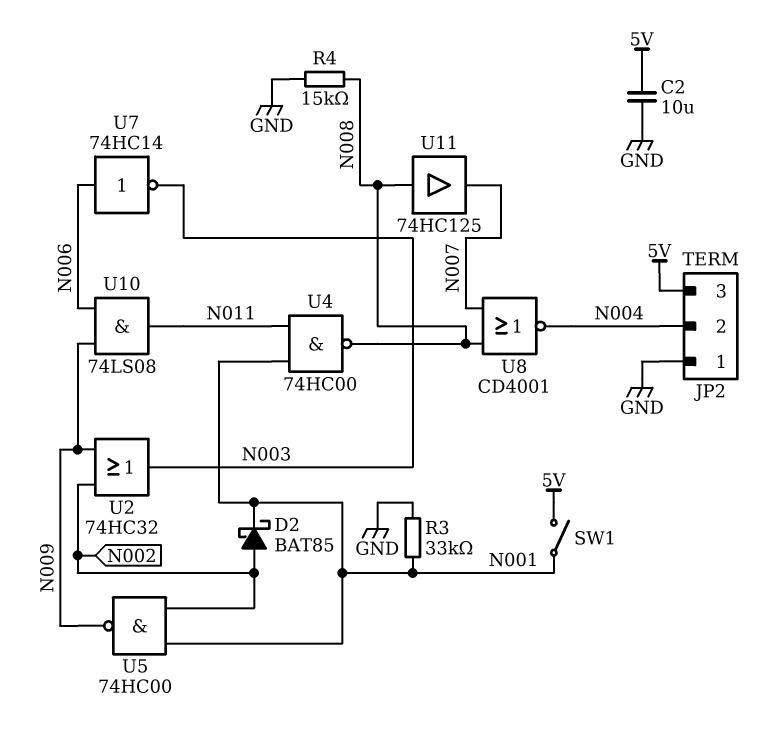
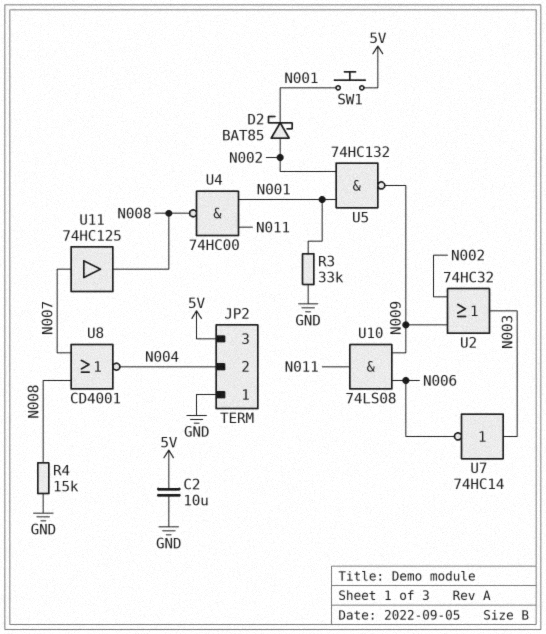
SW1: switch (5V, N001) -> button (5V, N001)
U5: NAND 74HC00 (in N001, in N002, out N009) -> NAND 74HC132 (in N001, in N002, out N009)
U7: NOT 74HC14 (in N006, out N003) -> NOT 74HC14 (in N003, out N006)
U11: buffer 74HC125 (in N008, out N007) -> buffer 74HC125 (in N007, out N008)

